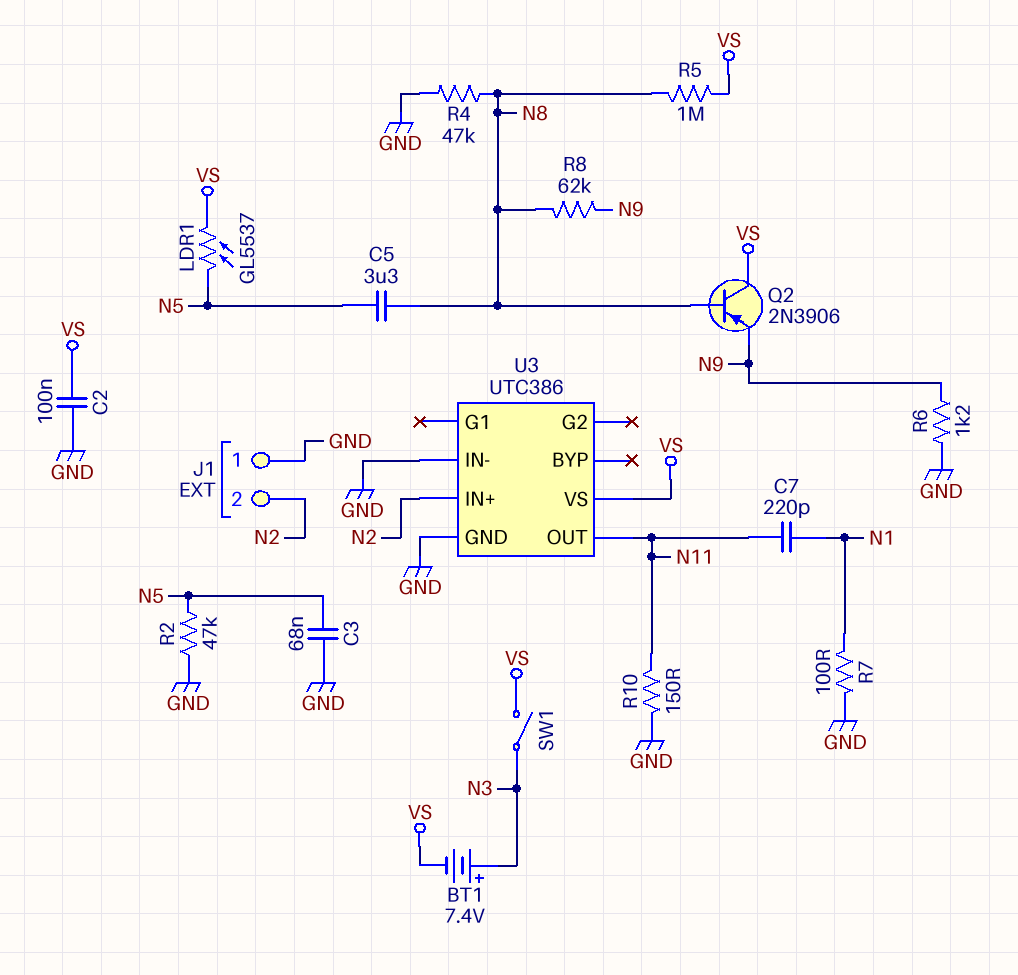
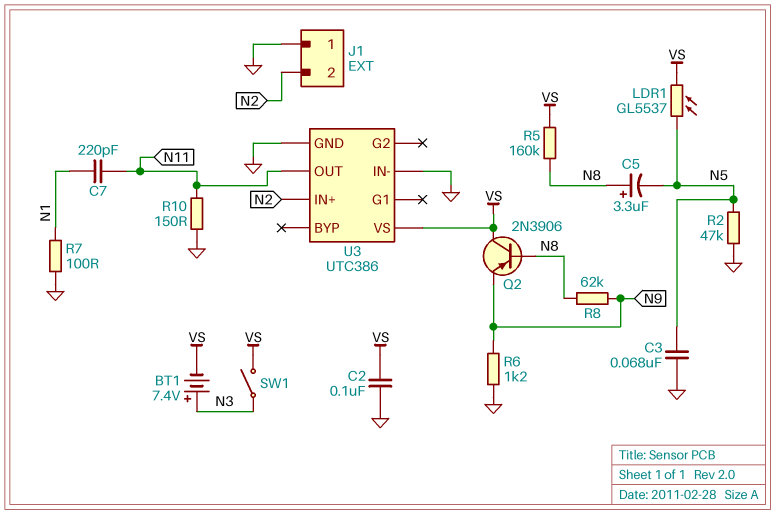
C5: 3.3uF (N5, N8) -> 3.3uF (plus N8, minus N5)
R4: 47k (GND, N8) -> none
R5: 1M (N8, VS) -> 160k (N8, VS)

